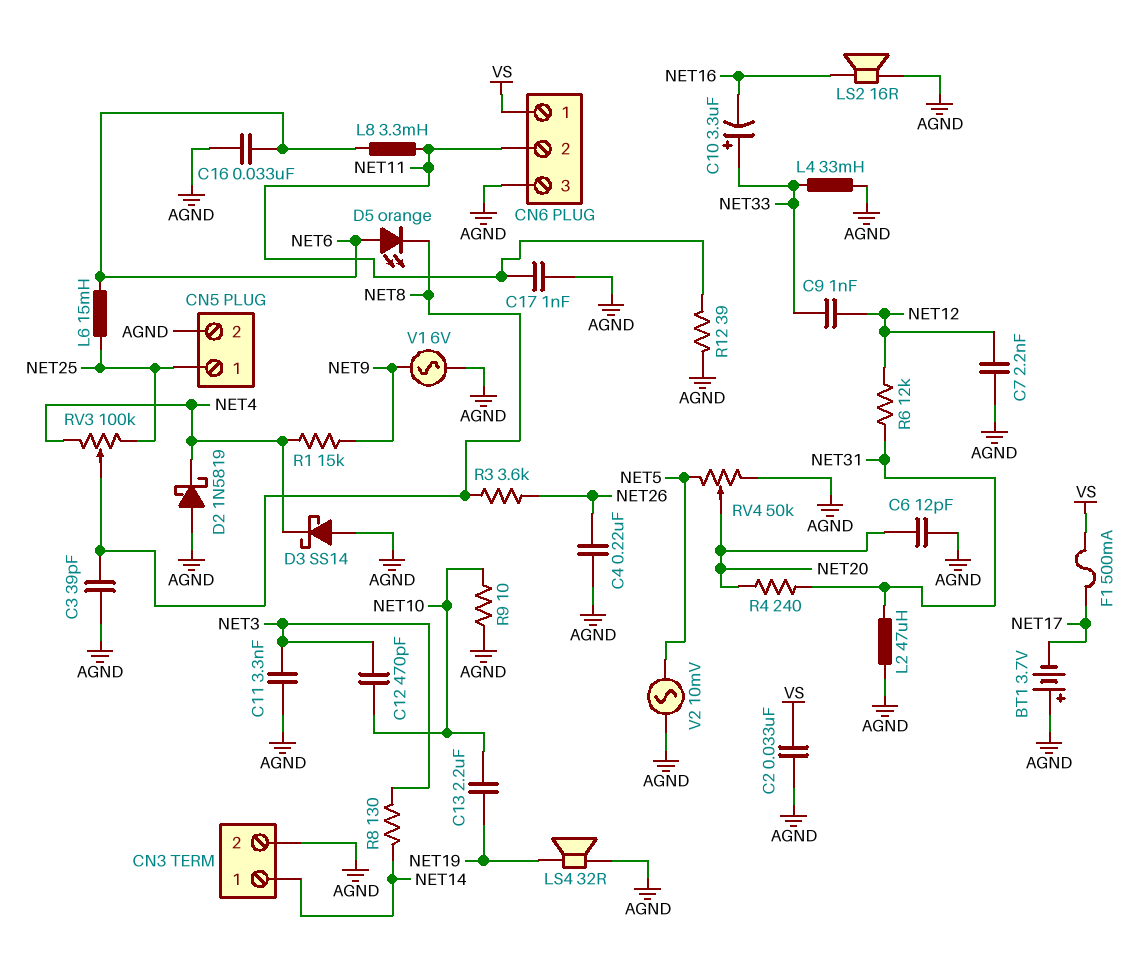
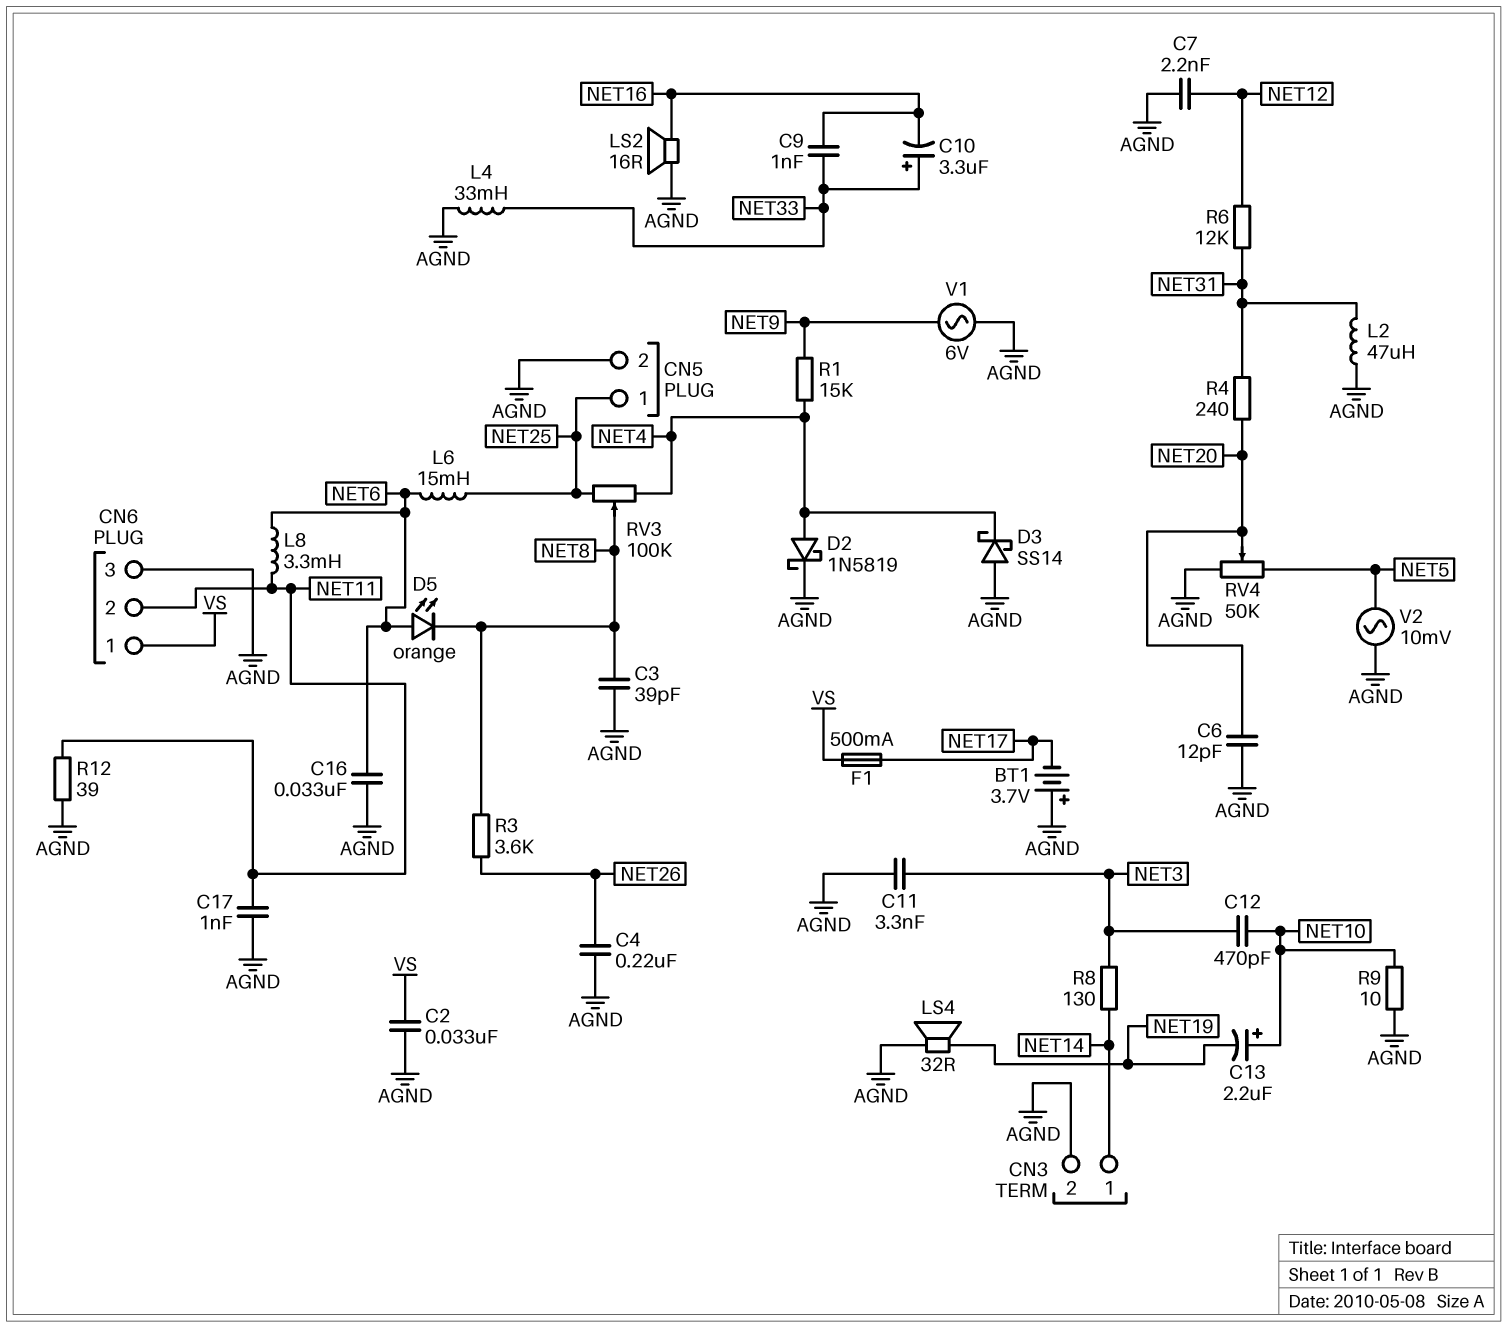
C9: 1nF (NET12, NET33) -> 1nF (NET16, NET33)
C13: 2.2uF (NET10, NET19) -> 2.2uF (plus NET10, minus NET19)
D2: schottky 1N5819 (A AGND, K NET4) -> schottky 1N5819 (A NET4, K AGND)

